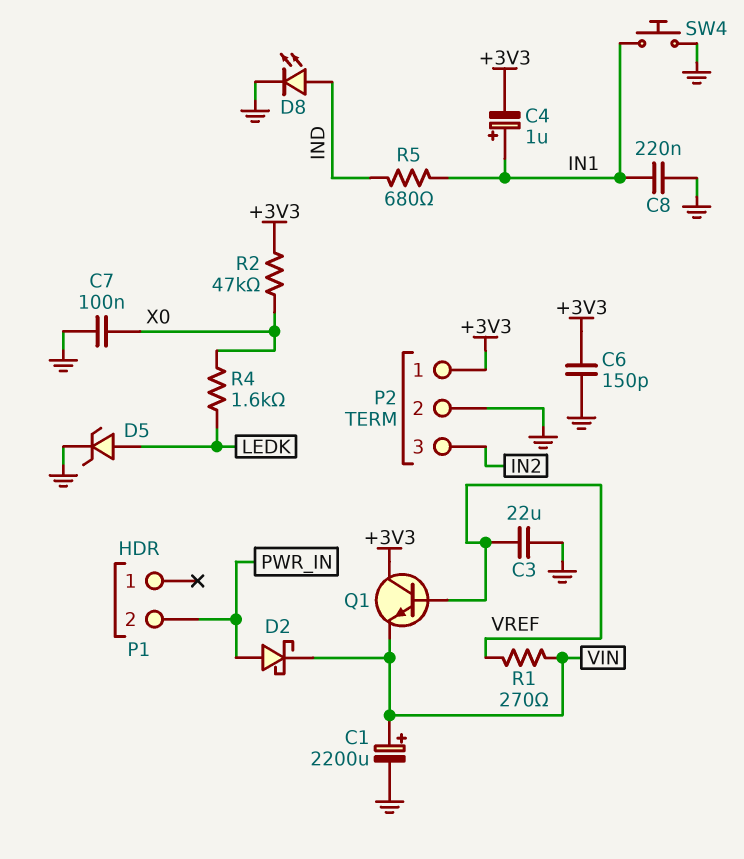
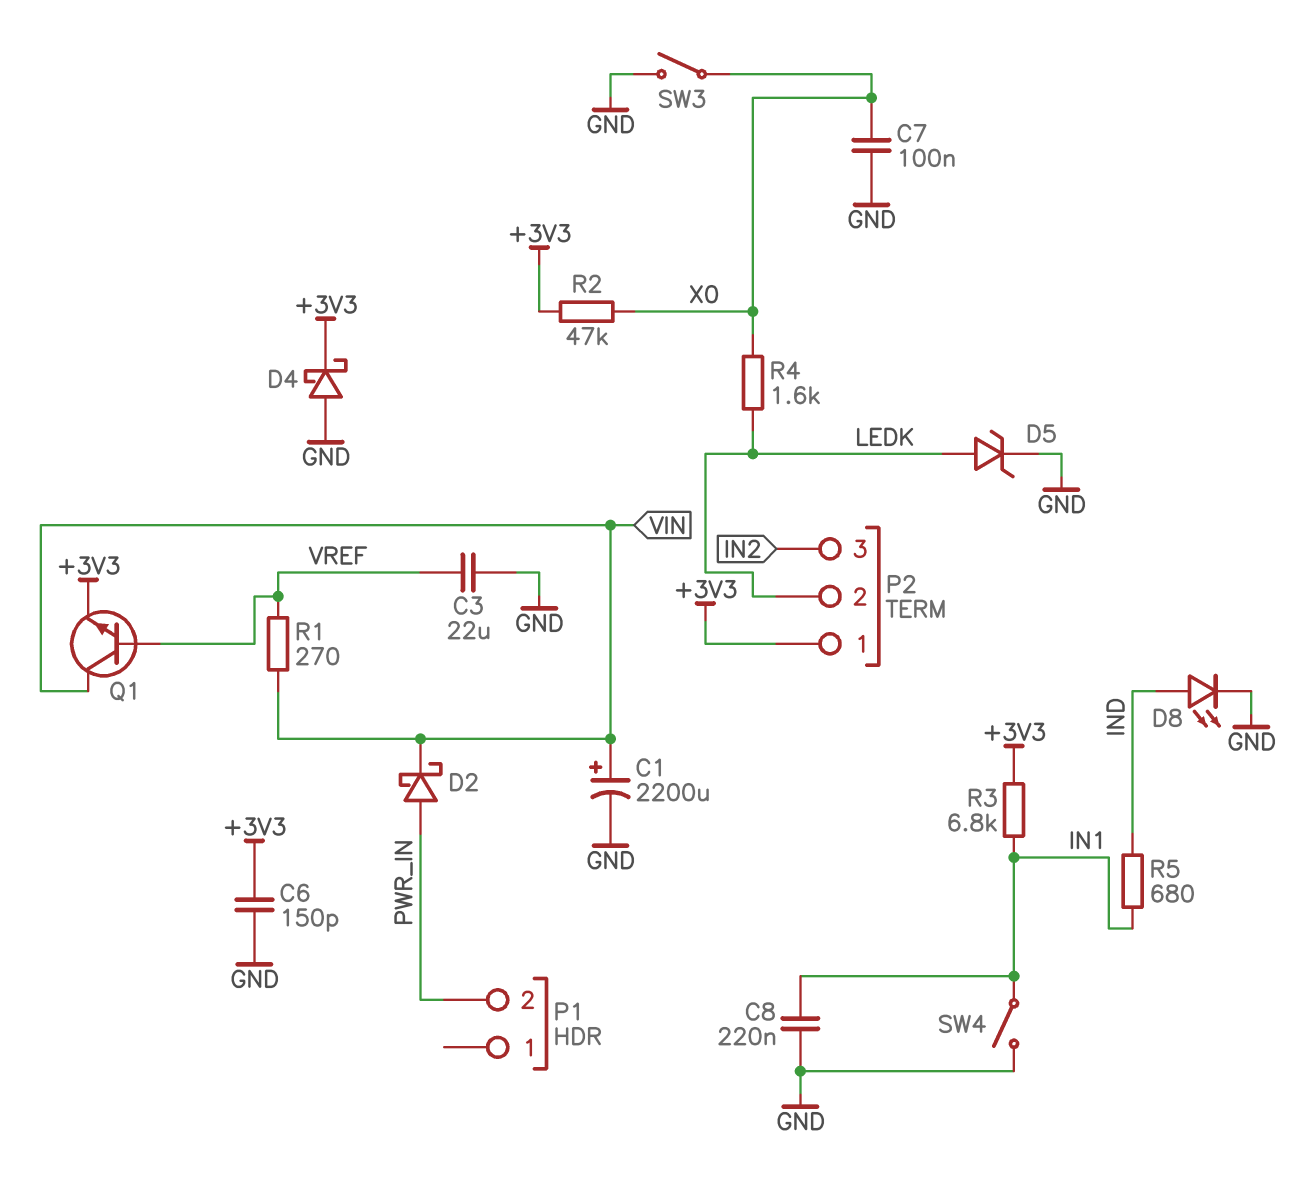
C4: 1uF (plus IN1, minus +3V3) -> none
D4: none -> schottky (A GND, K +3V3)
P2 pin 2: GND -> LEDK
Q1: NPN (B VREF, C +3V3, E VIN) -> NPN (B VREF, C VIN, E +3V3)
R3: none -> 6.8k (+3V3, IN1)
SW3: none -> switch (GND, X0)
SW4: button (GND, IN1) -> switch (GND, IN1)

